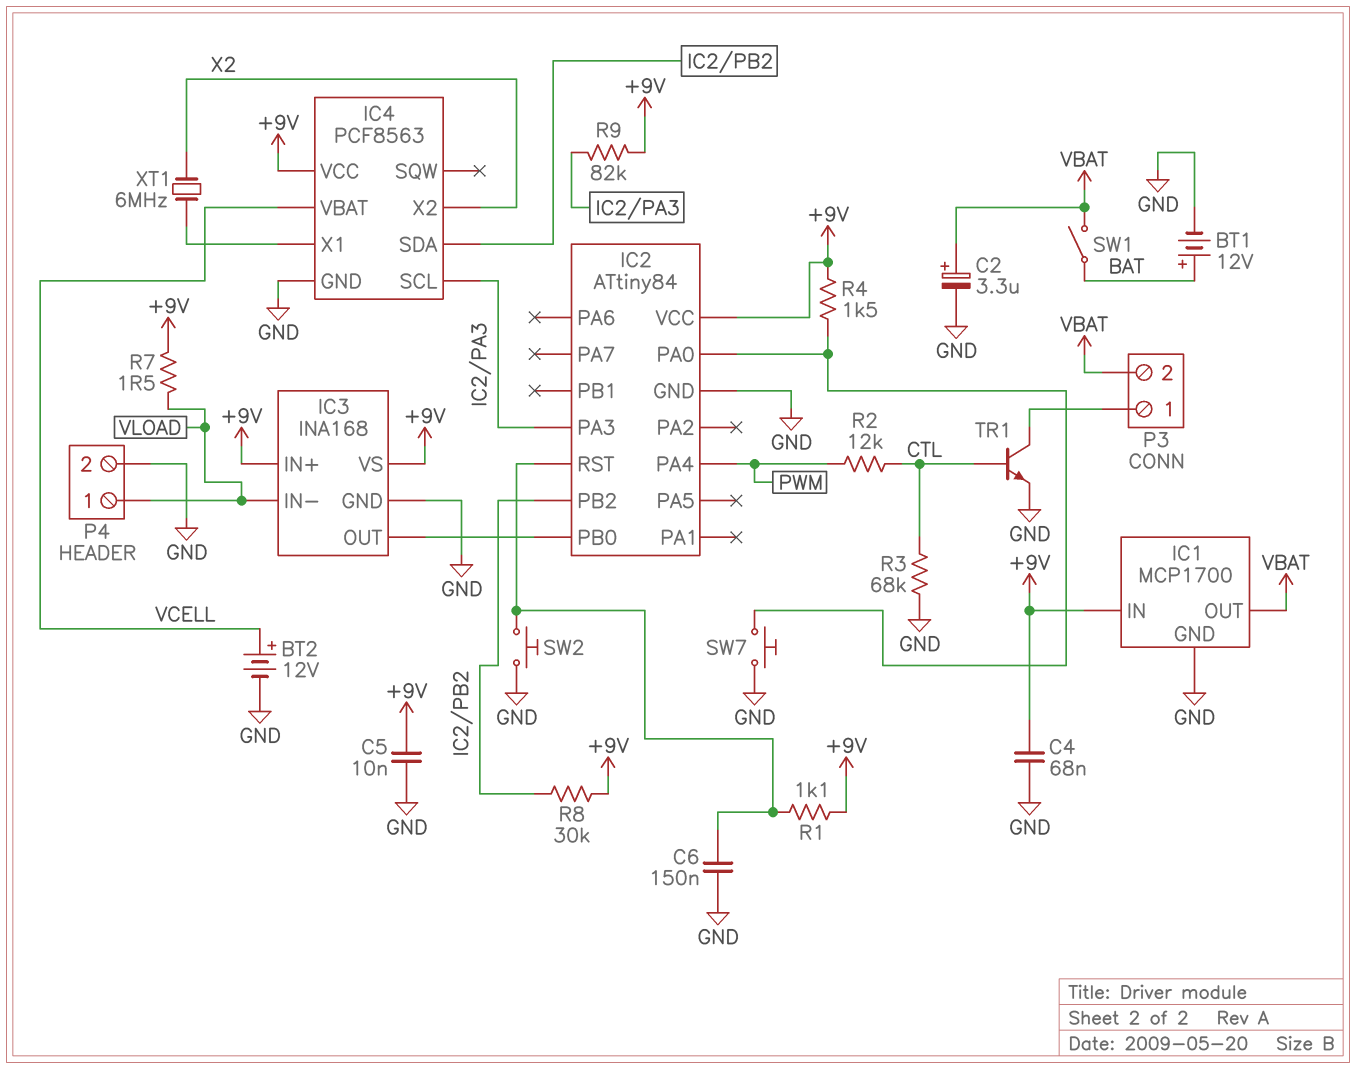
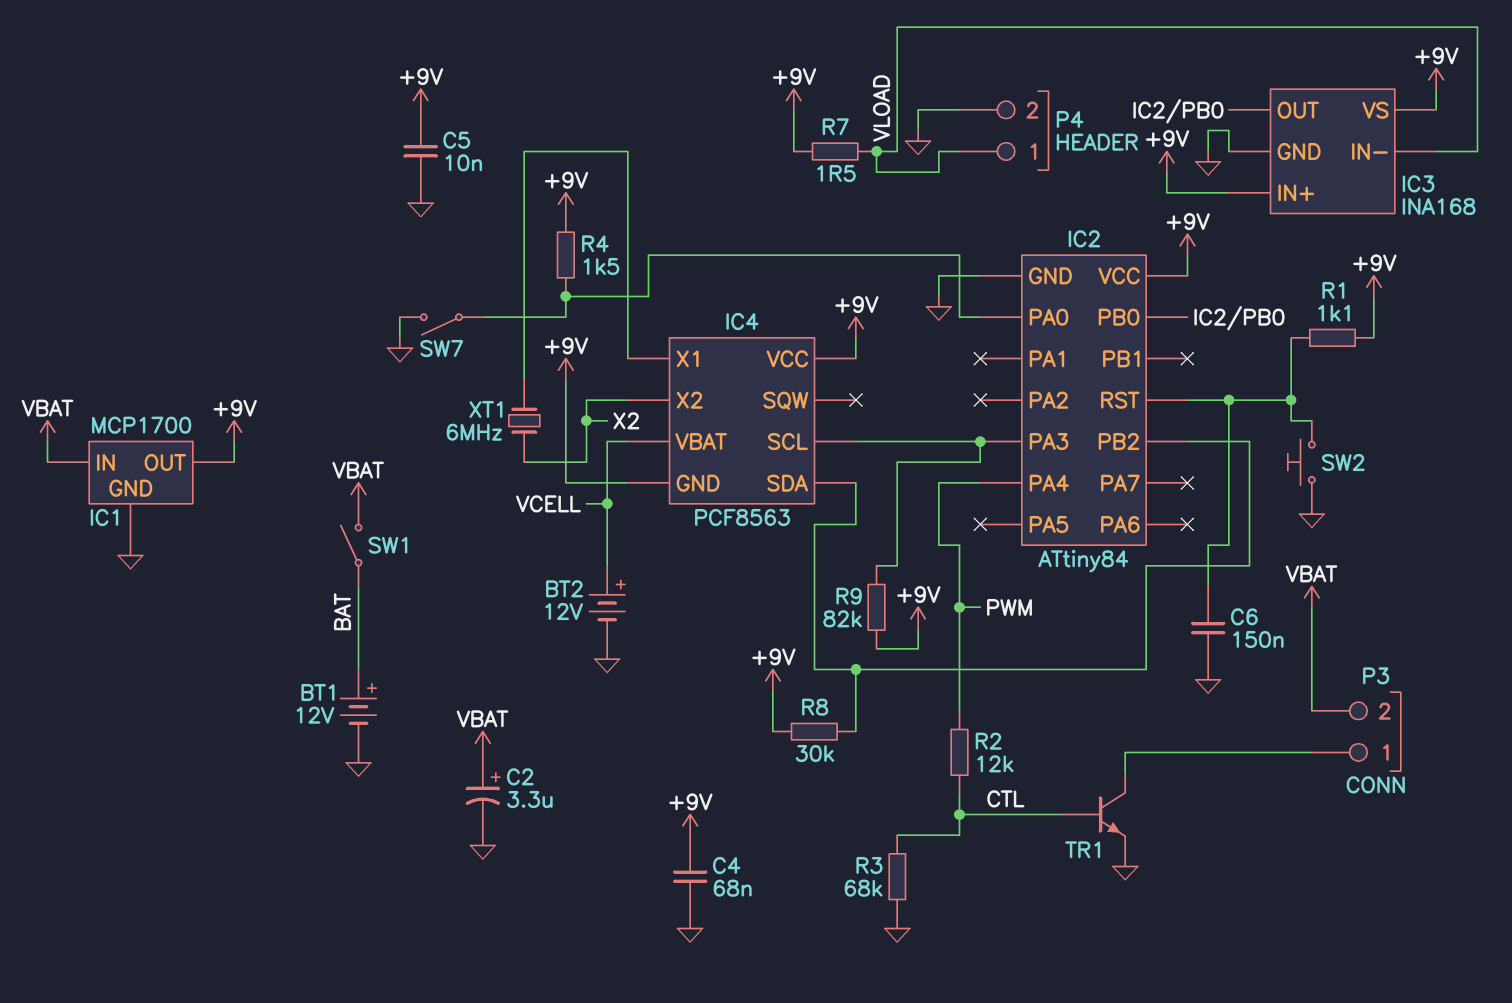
IC1 pin IN: +9V -> VBAT
IC1 pin OUT: VBAT -> +9V
IC4 pin GND: GND -> +9V
SW7: button (GND, IC2/PA0) -> switch (GND, IC2/PA0)

